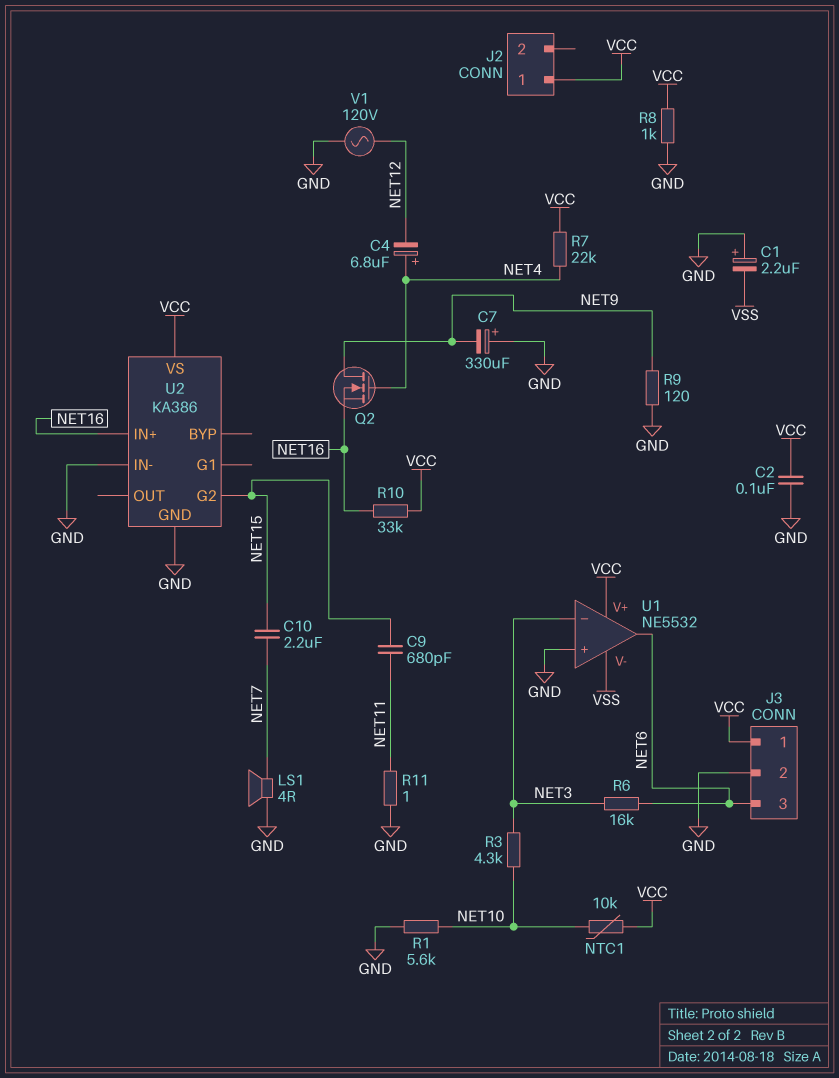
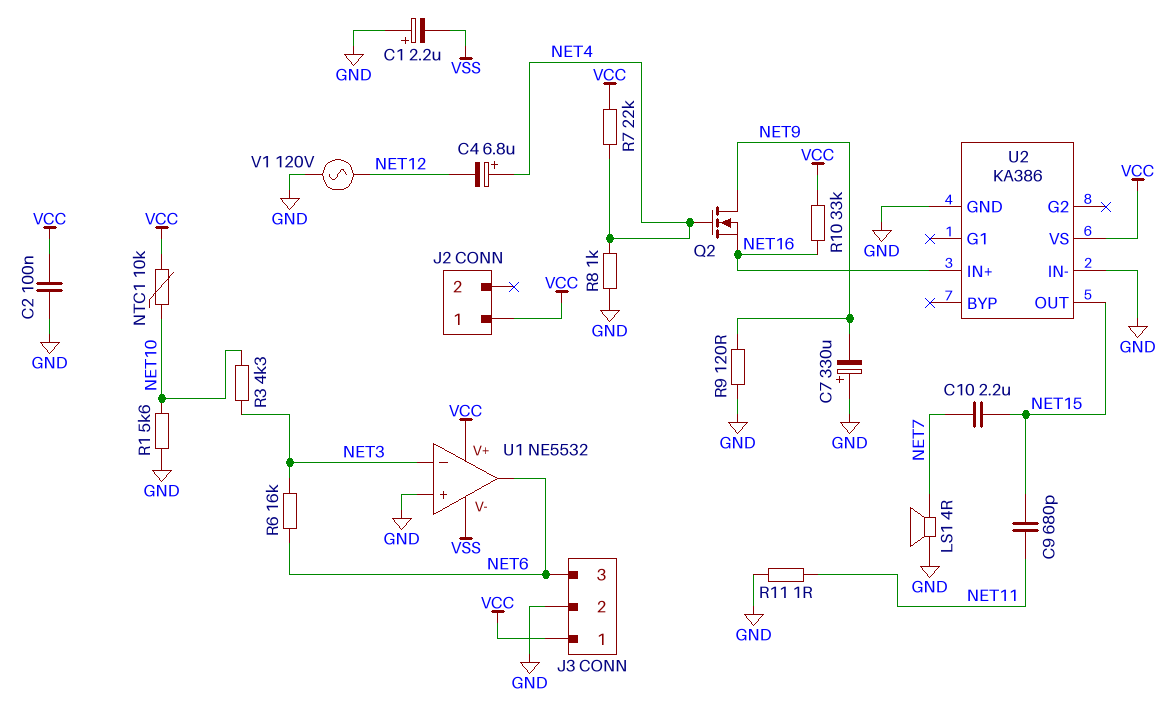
R8: 1k (GND, VCC) -> 1k (GND, NET4)
U2 pin G2: NET15 -> none
U2 pin OUT: none -> NET15

